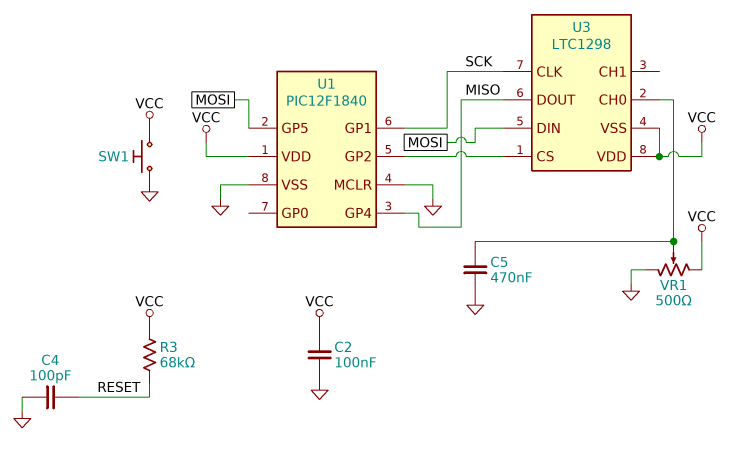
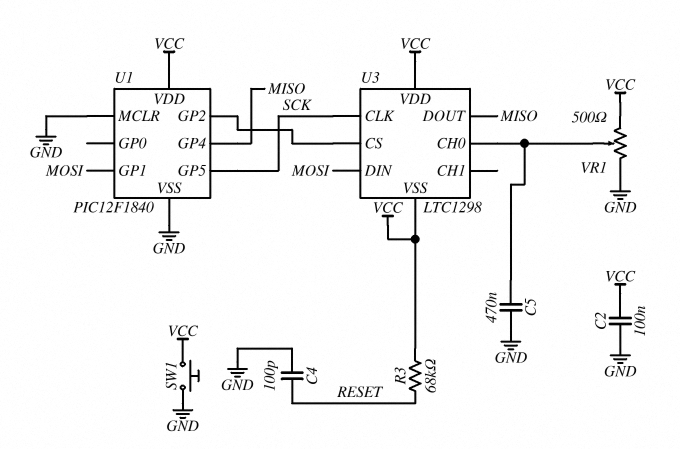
U1 pin GP1: SCK -> MOSI
U1 pin GP5: MOSI -> SCK

